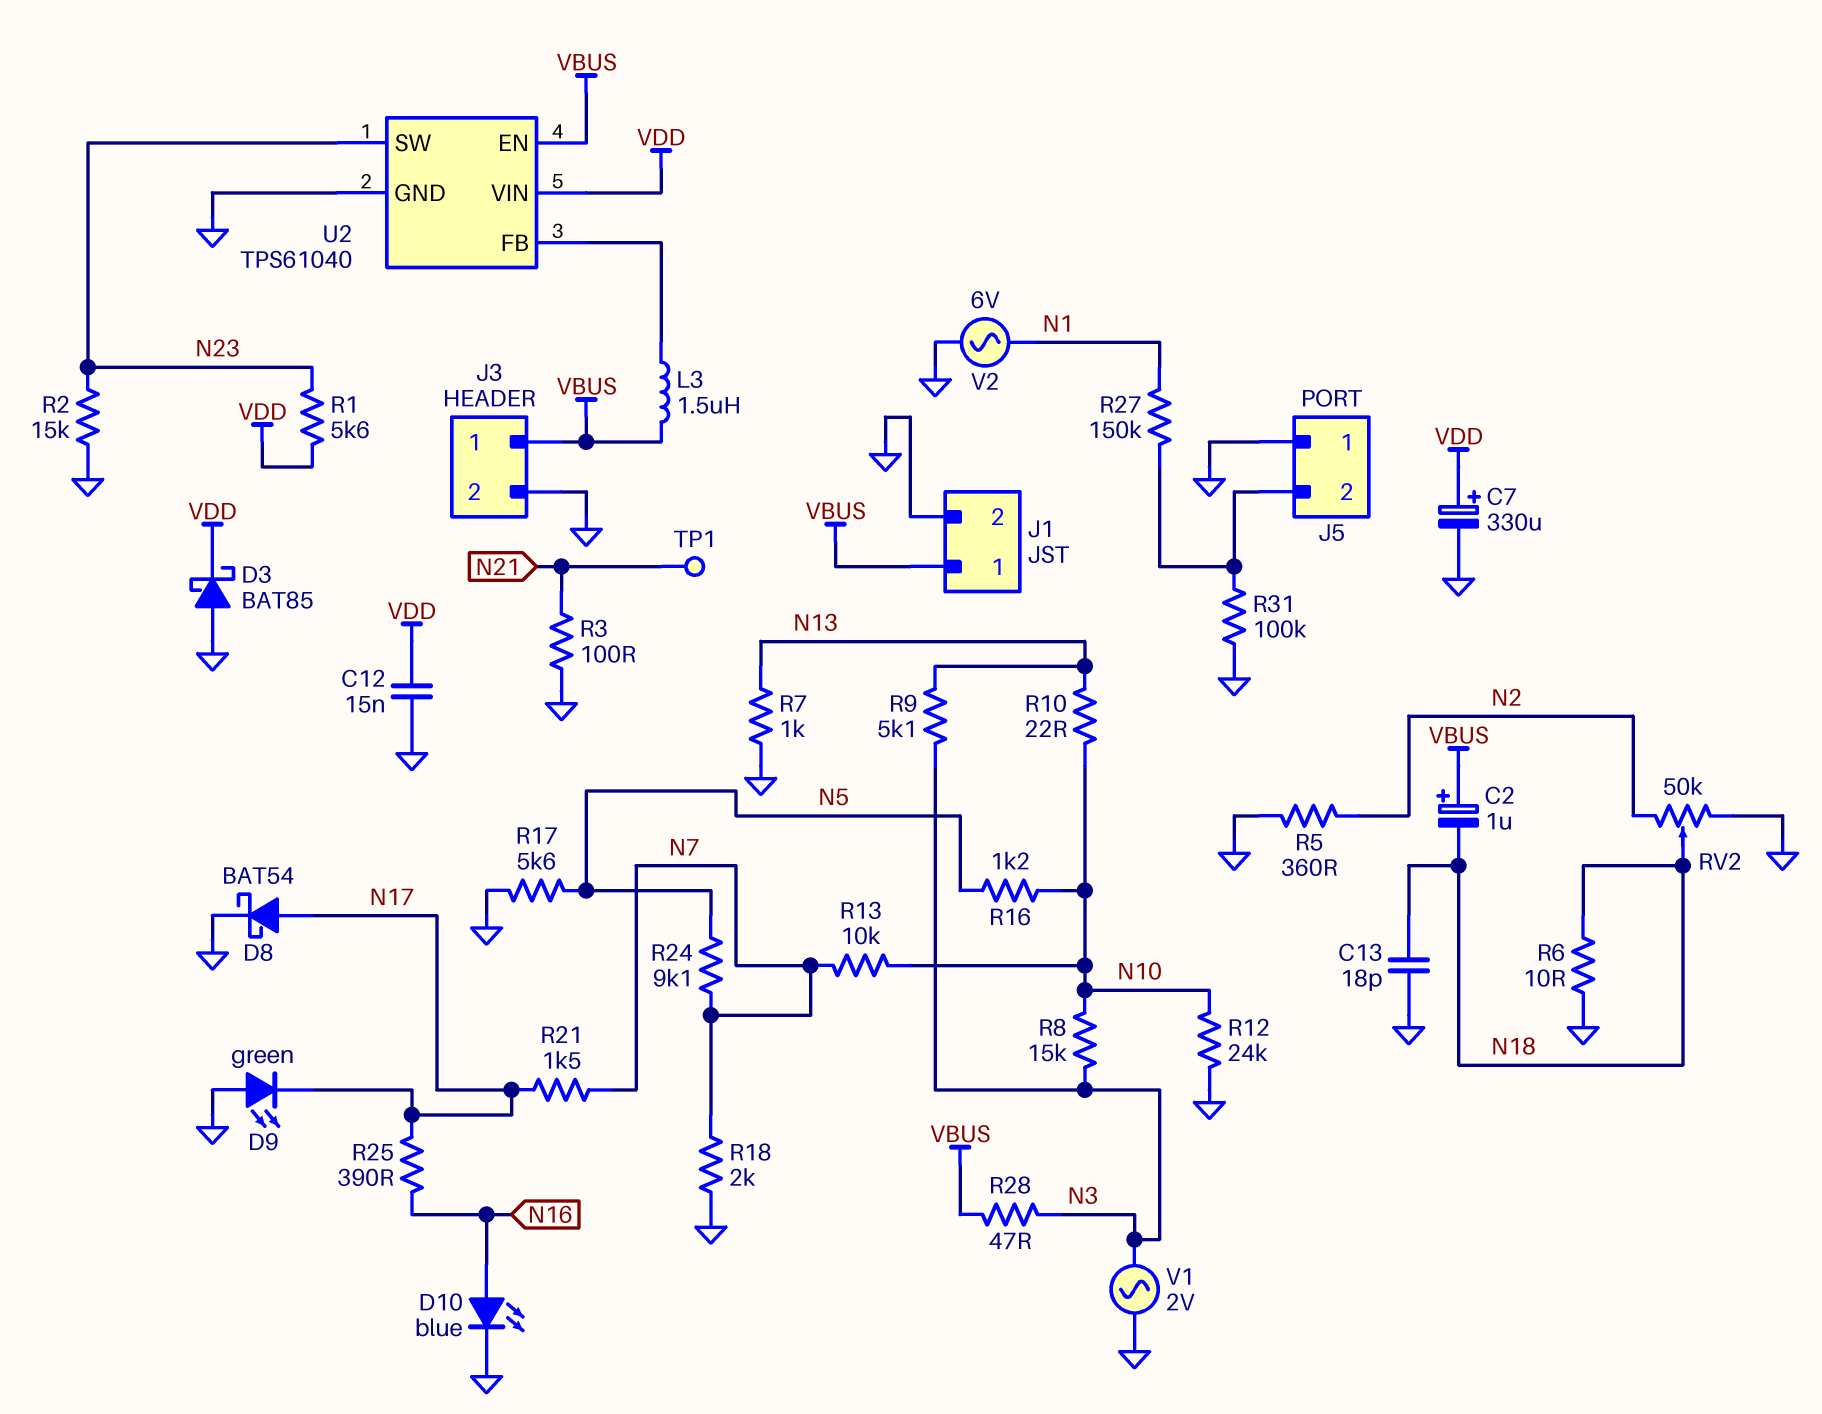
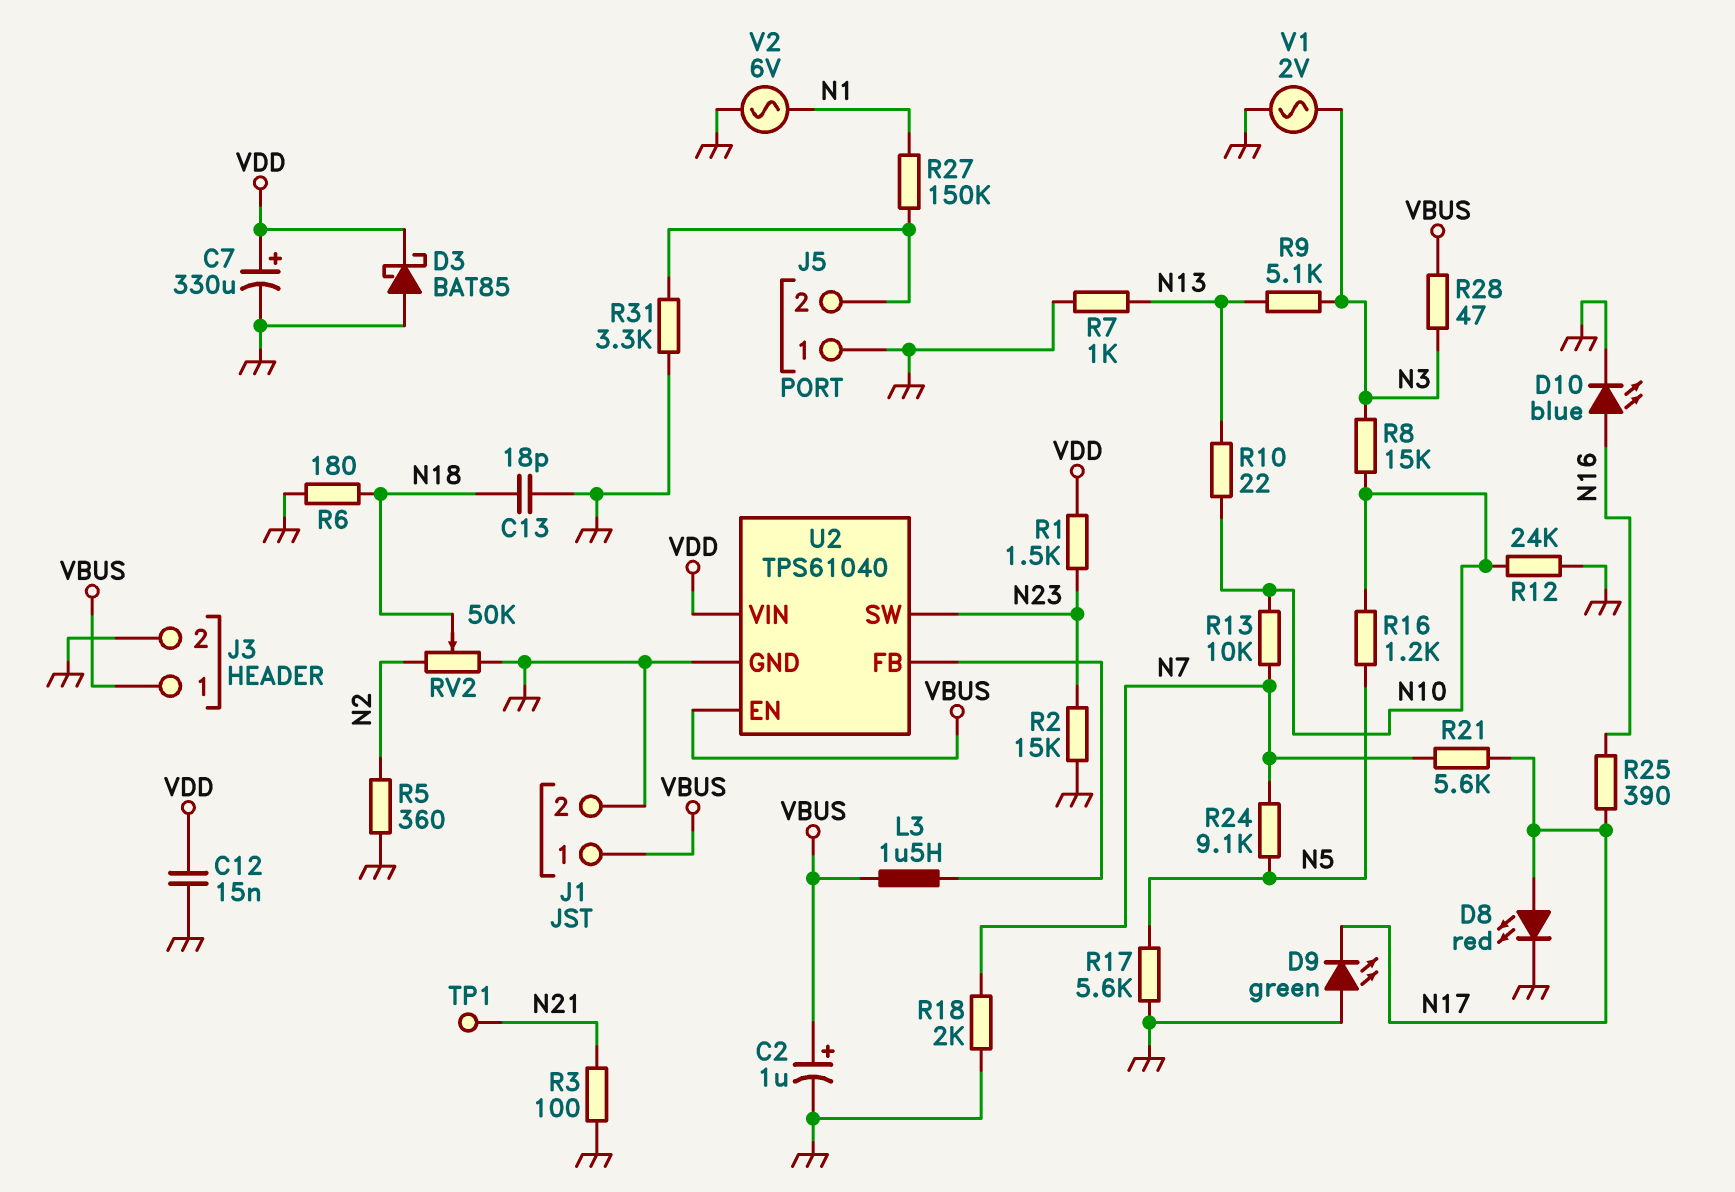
C2: 1uF (plus VBUS, minus N18) -> 1uF (plus VBUS, minus GND)
D8: schottky BAT54 (A N17, K GND) -> LED red (A N17, K GND)
R1: 5.6k (N23, VDD) -> 1.5k (N23, VDD)
R6: 10 (GND, N18) -> 180 (GND, N18)
R21: 1.5k (N7, N17) -> 5.6k (N7, N17)
R31: 100k (GND, J5/2) -> 3.3k (GND, J5/2)

